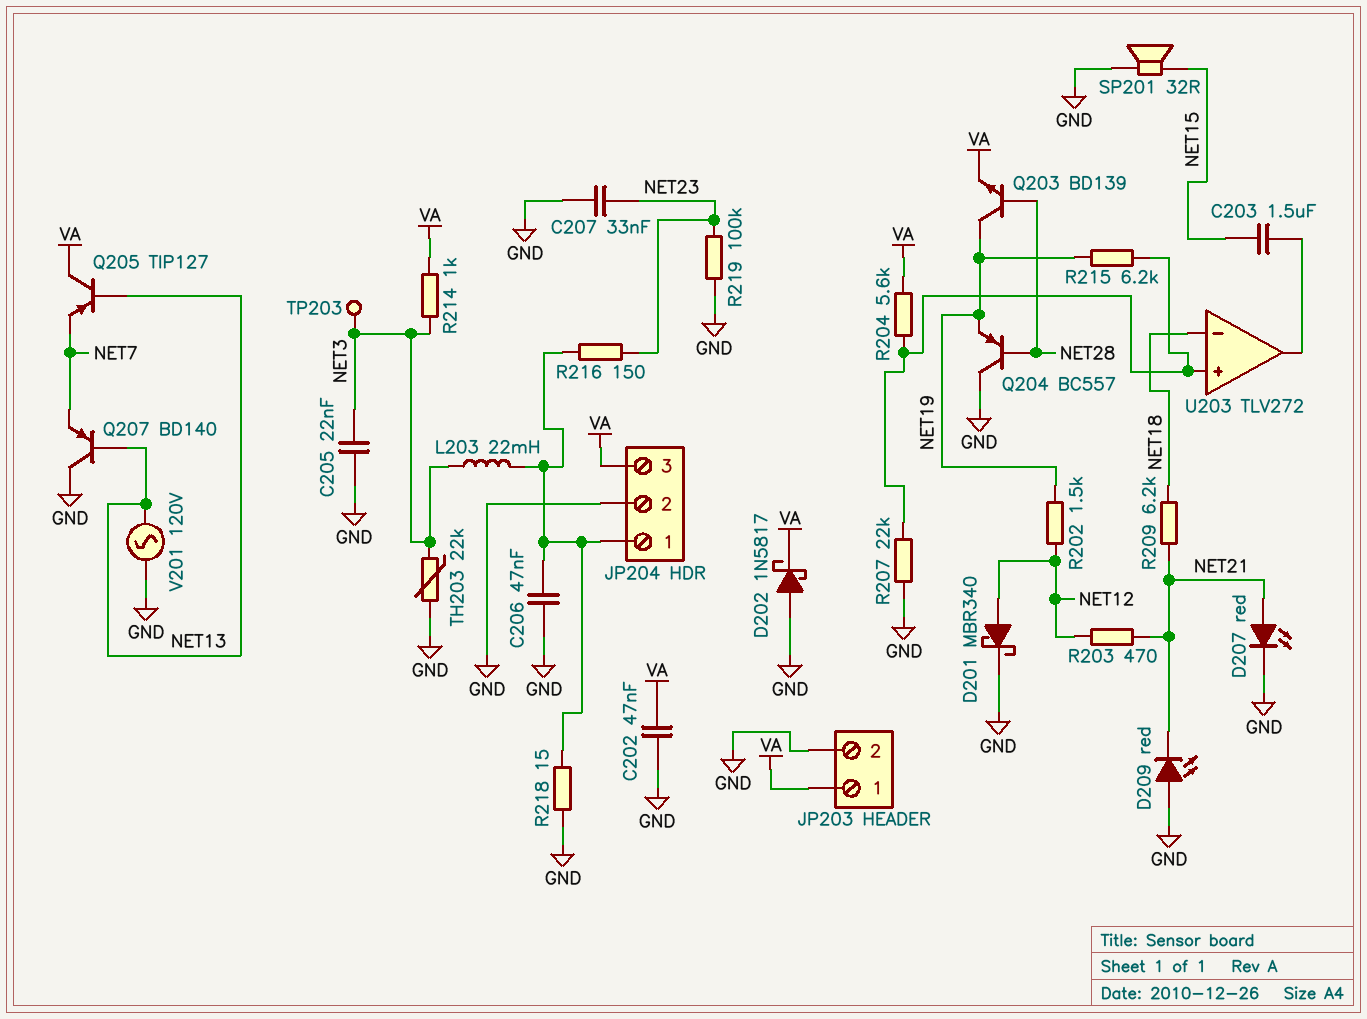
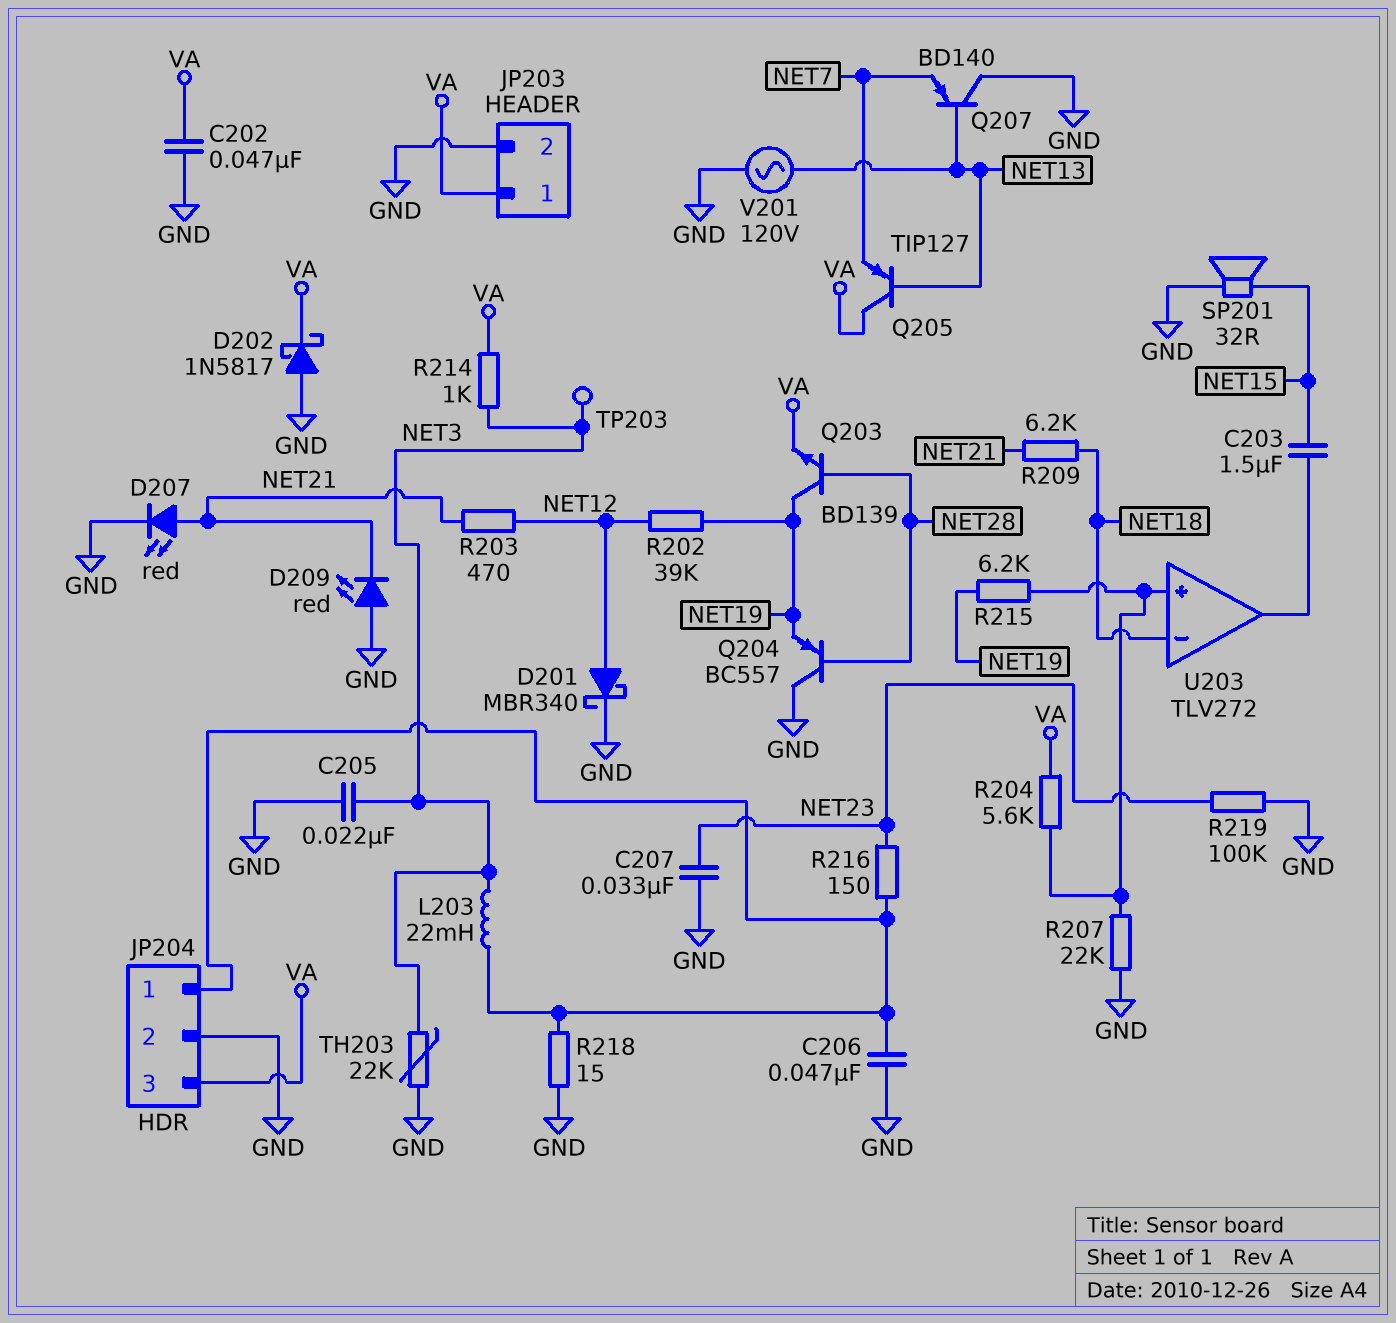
R202: 1.5k (NET12, NET19) -> 39k (NET12, NET19)

